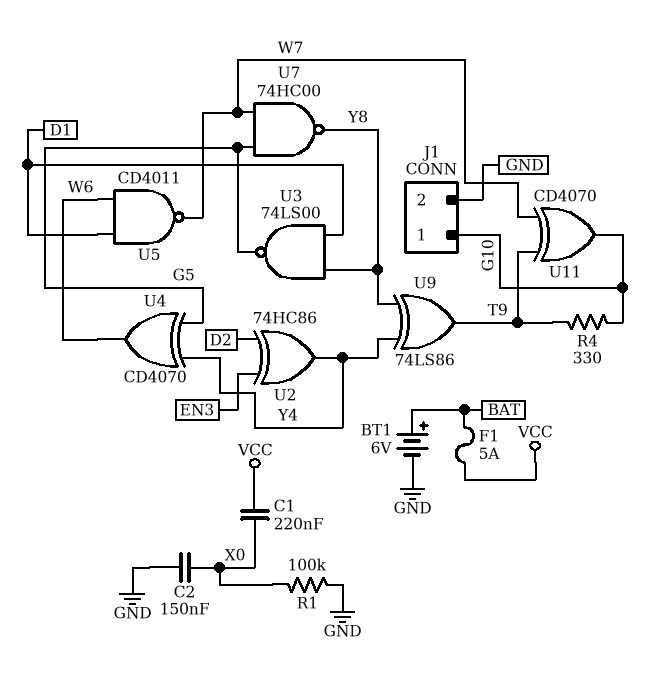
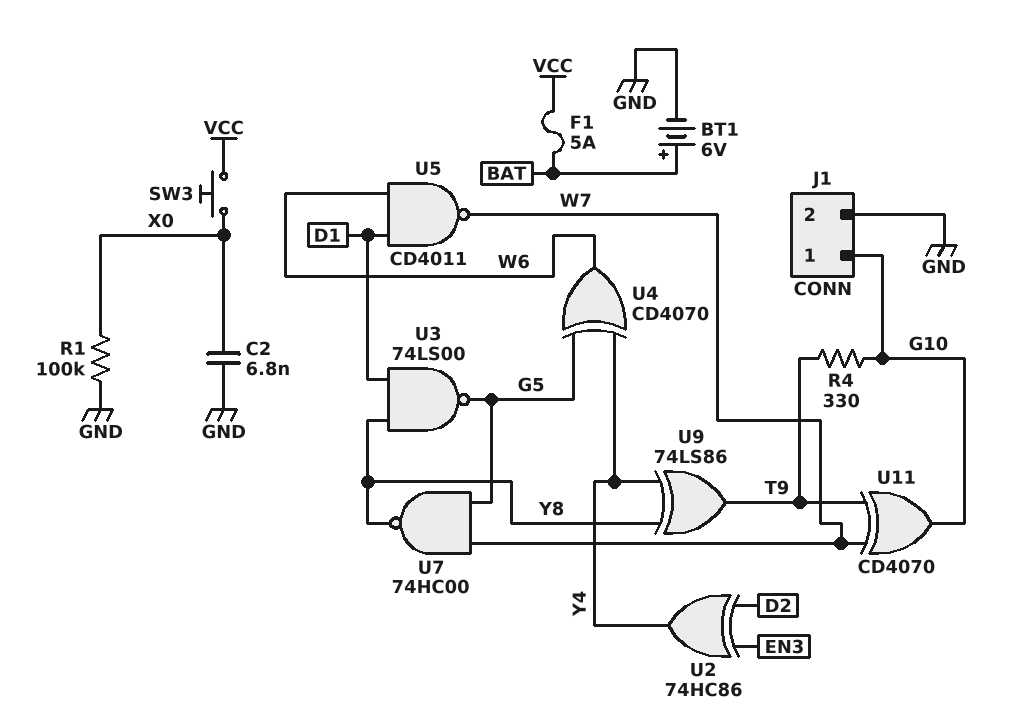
C1: 220nF (VCC, X0) -> none
C2: 150nF (GND, X0) -> 6.8nF (GND, X0)
SW3: none -> button (VCC, X0)

